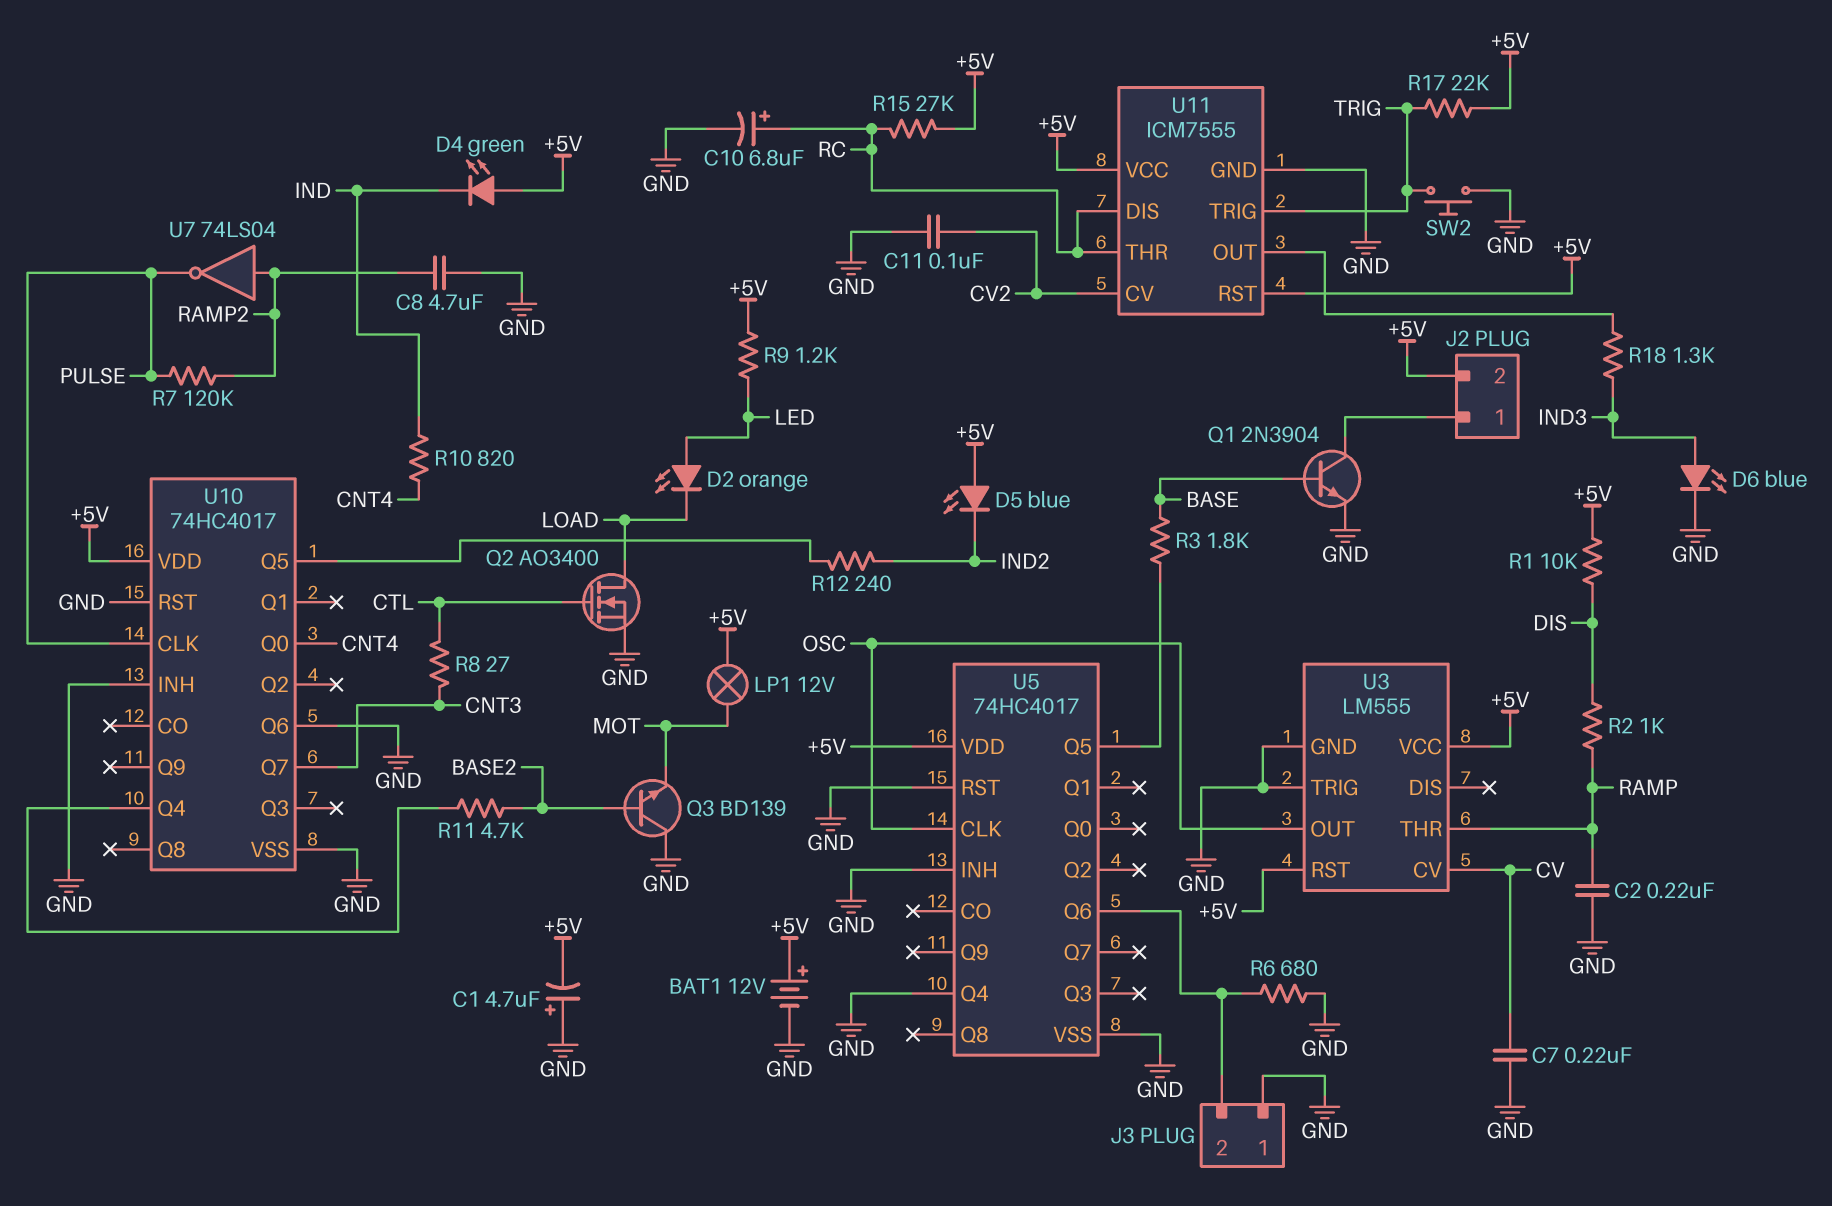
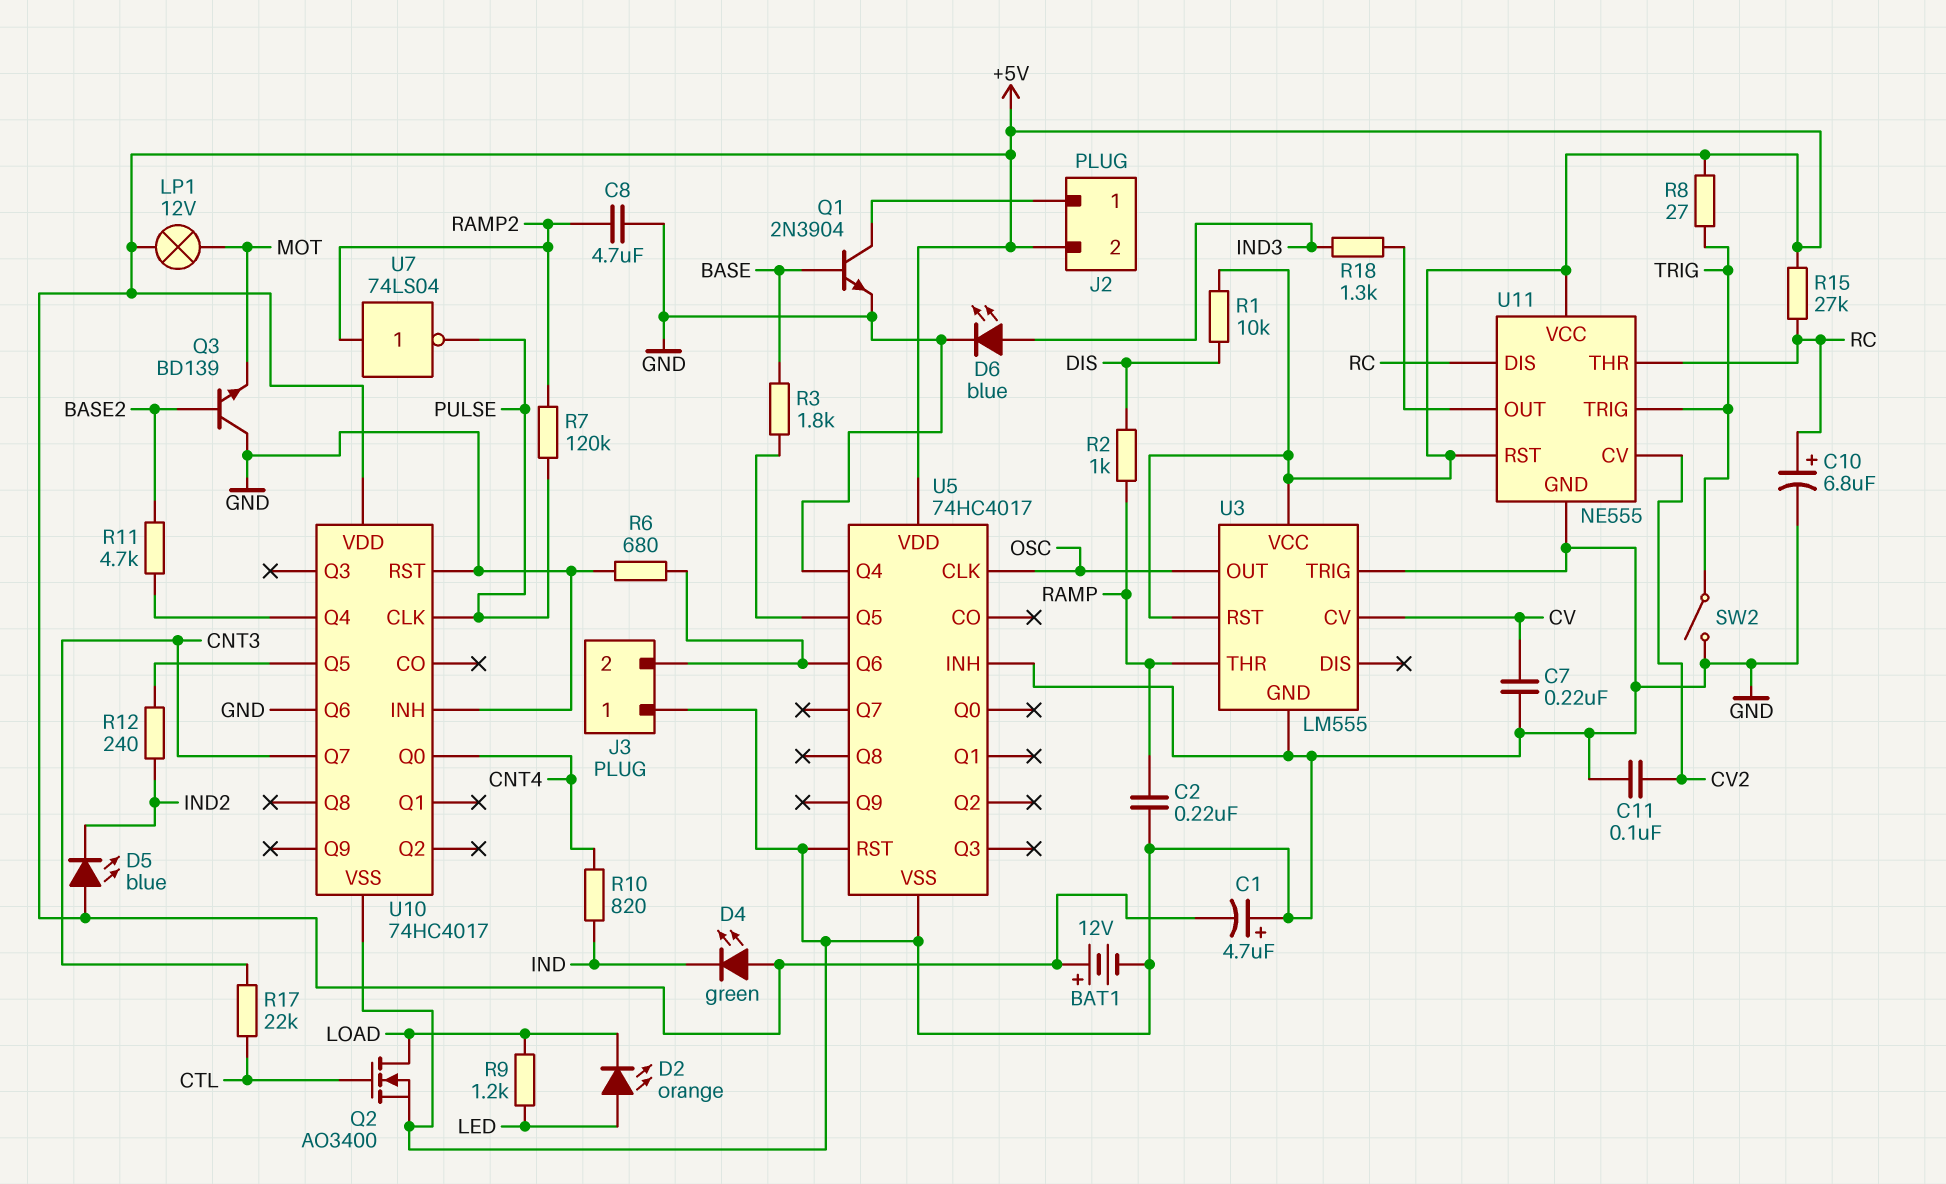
R8: 27 (CNT3, CTL) -> 27 (+5V, TRIG)
R9: 1.2k (+5V, LED) -> 1.2k (LED, LOAD)
R17: 22k (+5V, TRIG) -> 22k (CNT3, CTL)
SW2: button (GND, TRIG) -> switch (GND, TRIG)
U11: ICM7555 -> NE555

